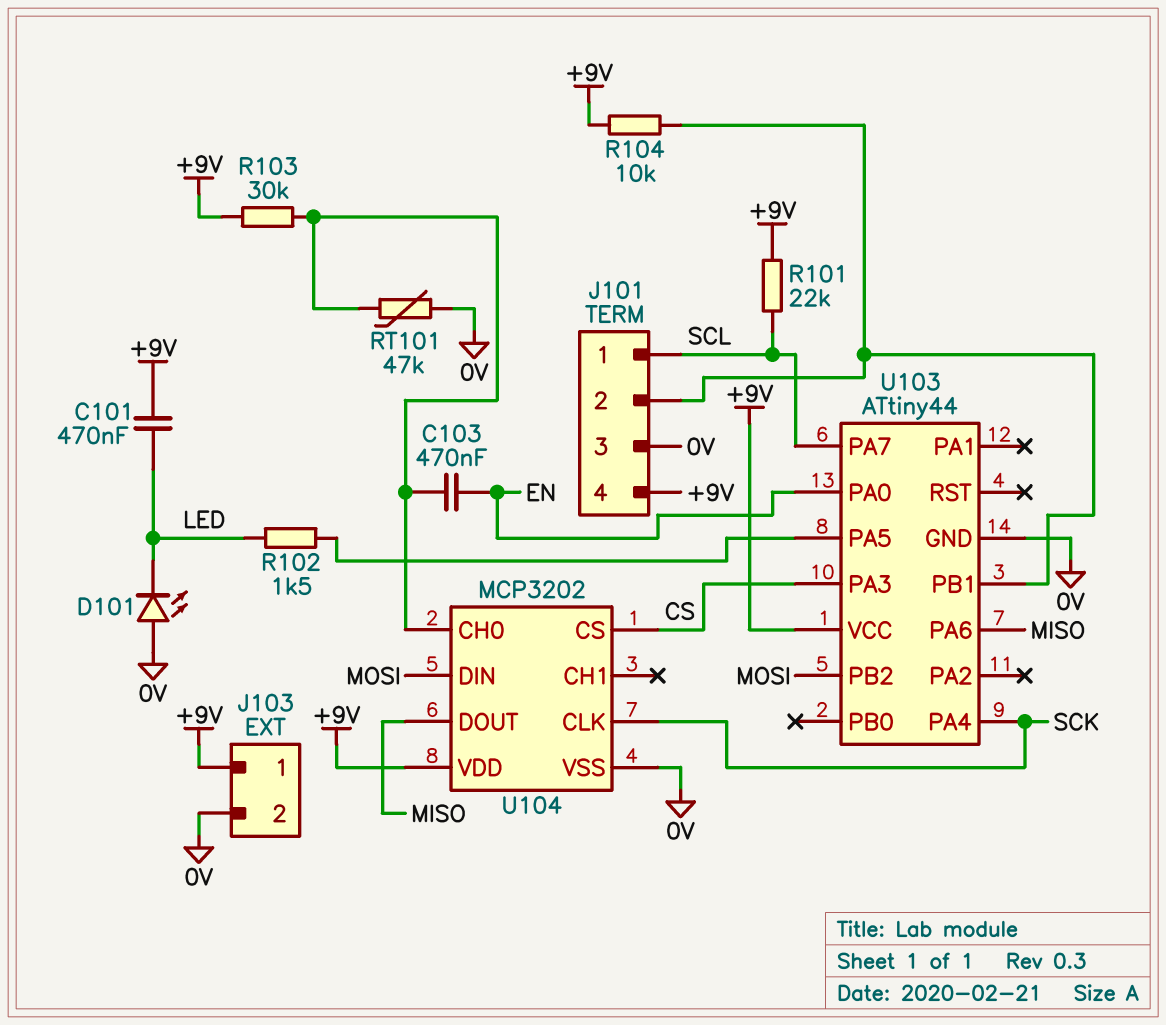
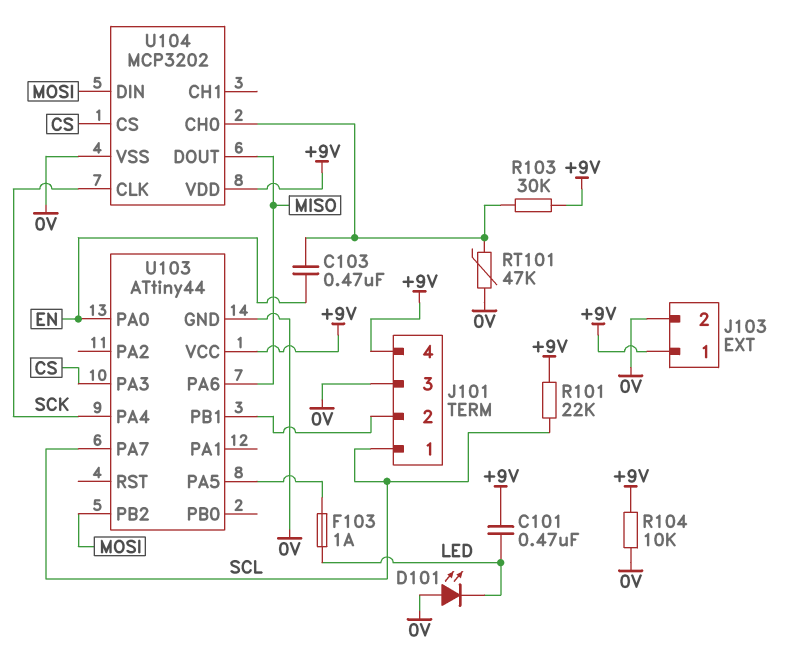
F103: none -> 1A (LED, U103/PA5)
R102: 1.5k (LED, U103/PA5) -> none
R104: 10k (+9V, J101/2) -> 10k (+9V, 0V)

